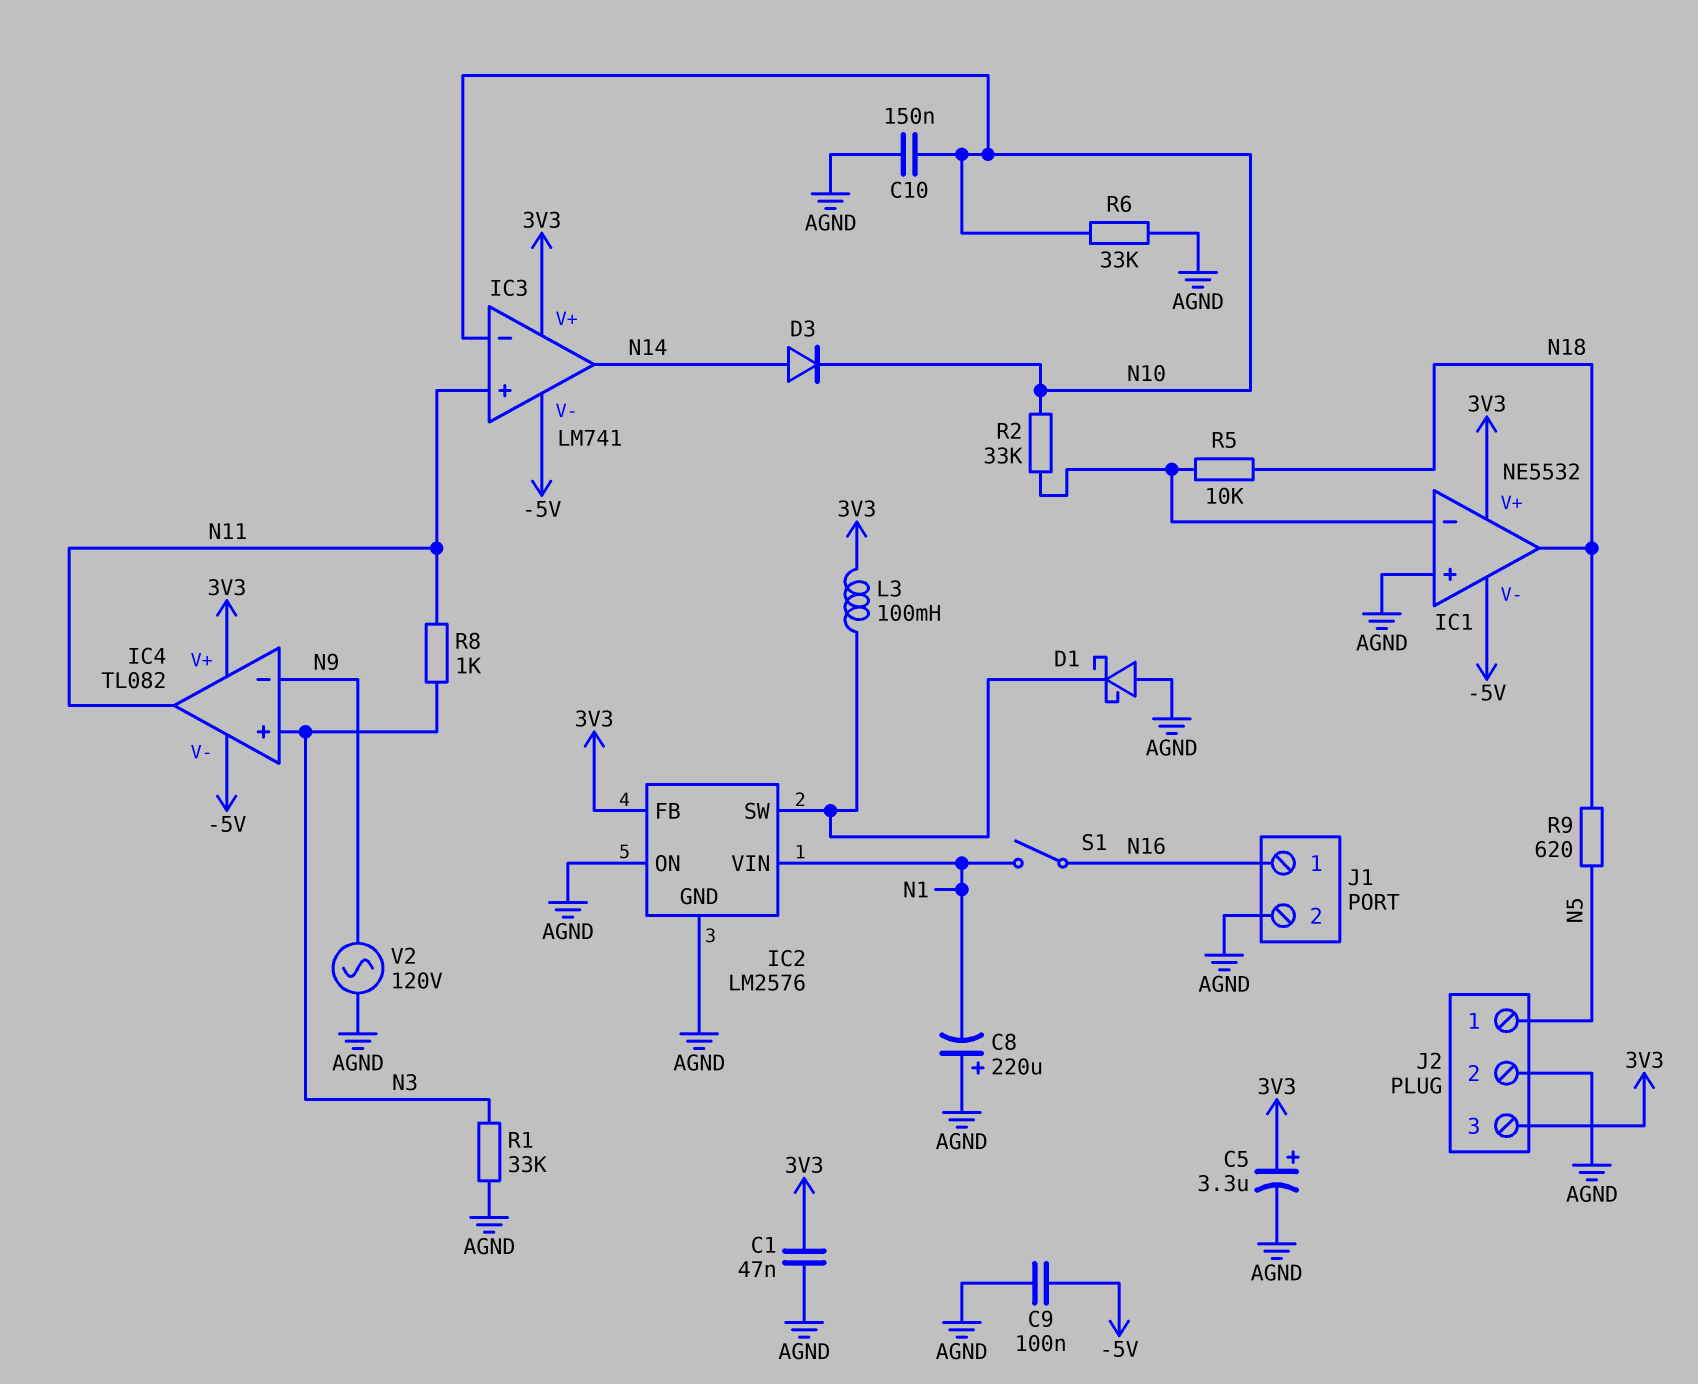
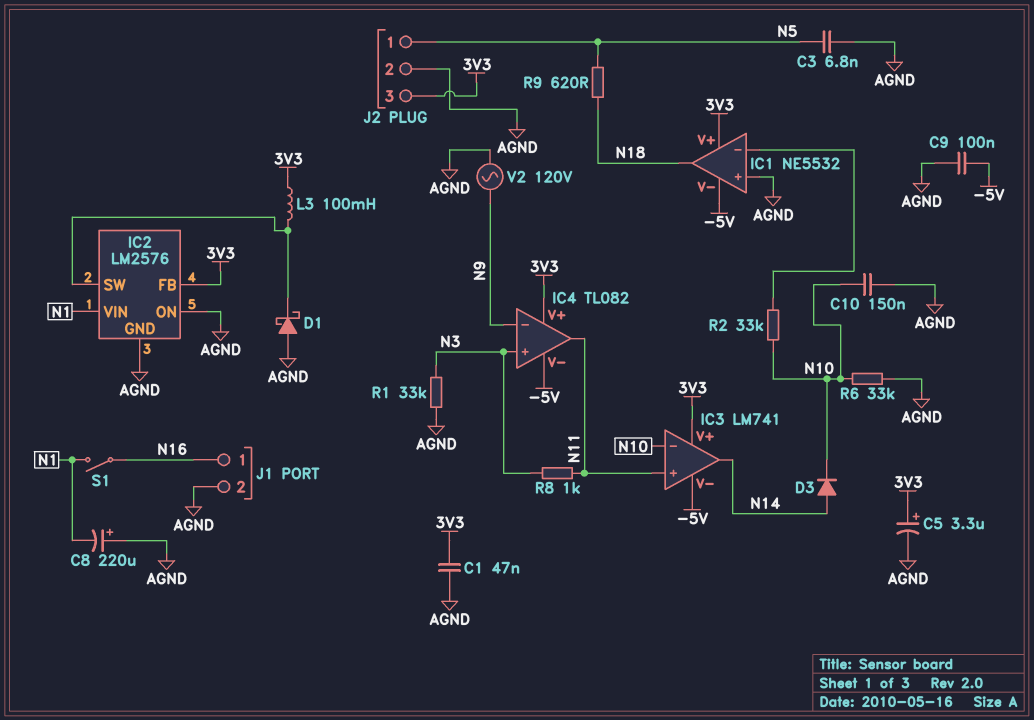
C3: none -> 6.8nF (AGND, N5)
R5: 10k (IC1/in-, N18) -> none

